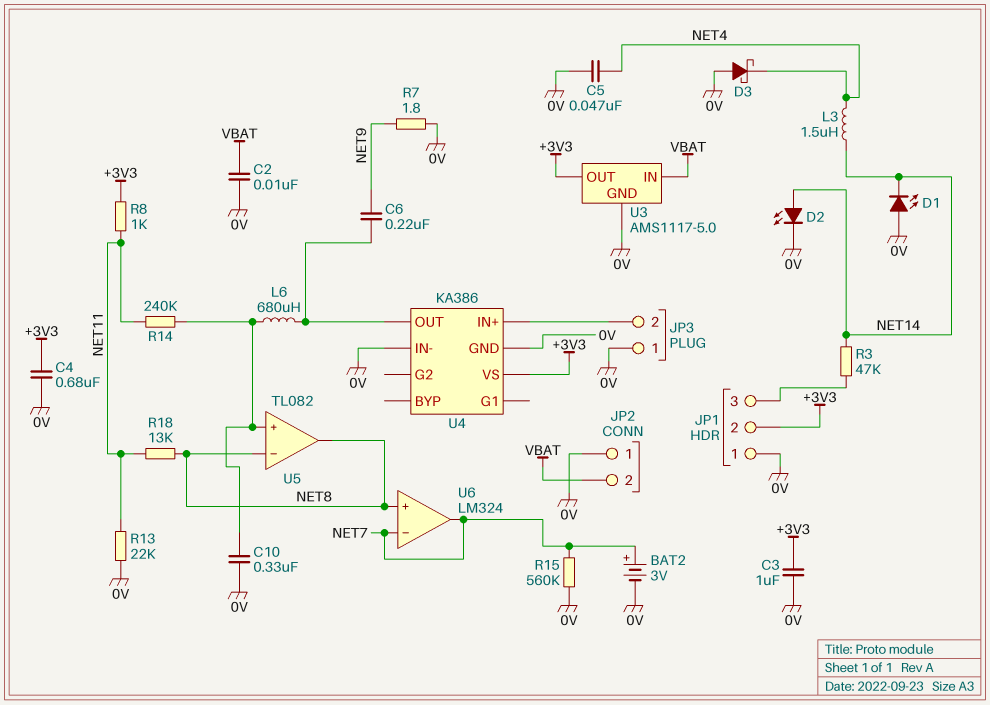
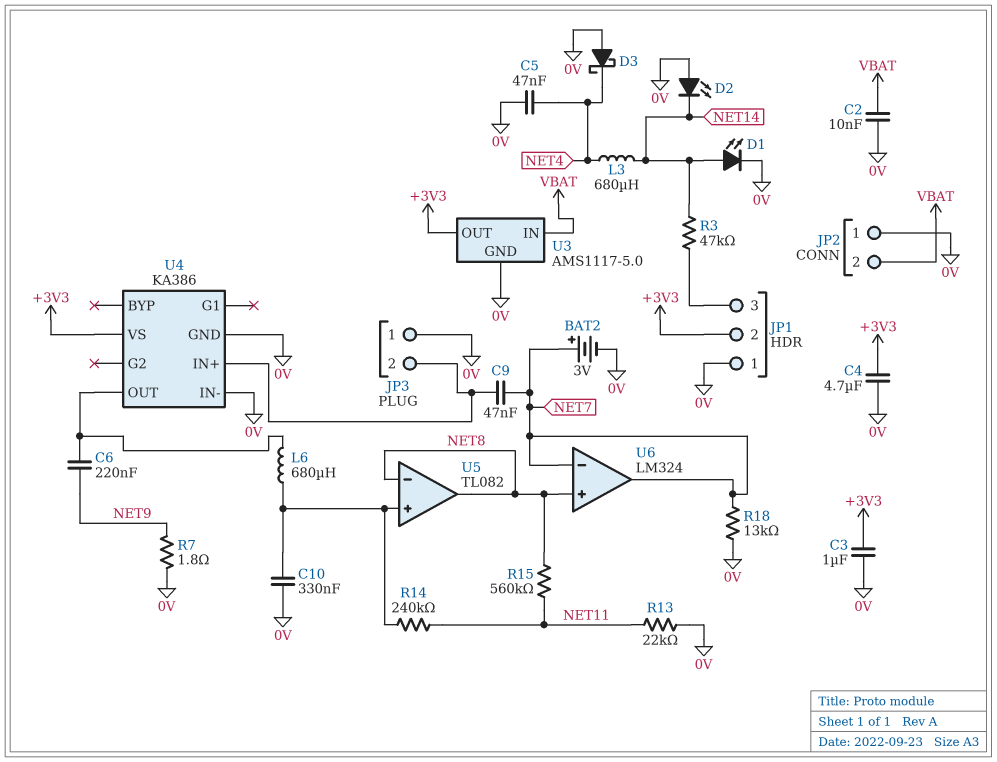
C4: 680nF (+3V3, 0V) -> 4.7uF (+3V3, 0V)
C9: none -> 47nF (JP3/2, NET7)
D1: LED (A 0V, K NET14) -> LED (A NET14, K 0V)
D2: LED (A NET14, K 0V) -> LED (A 0V, K NET14)
L3: 1.5uH (NET4, NET14) -> 680uH (NET4, NET14)
R8: 1k (+3V3, NET11) -> none
R15: 560k (0V, NET7) -> 560k (NET8, NET11)
R18: 13k (NET8, NET11) -> 13k (0V, NET7)

